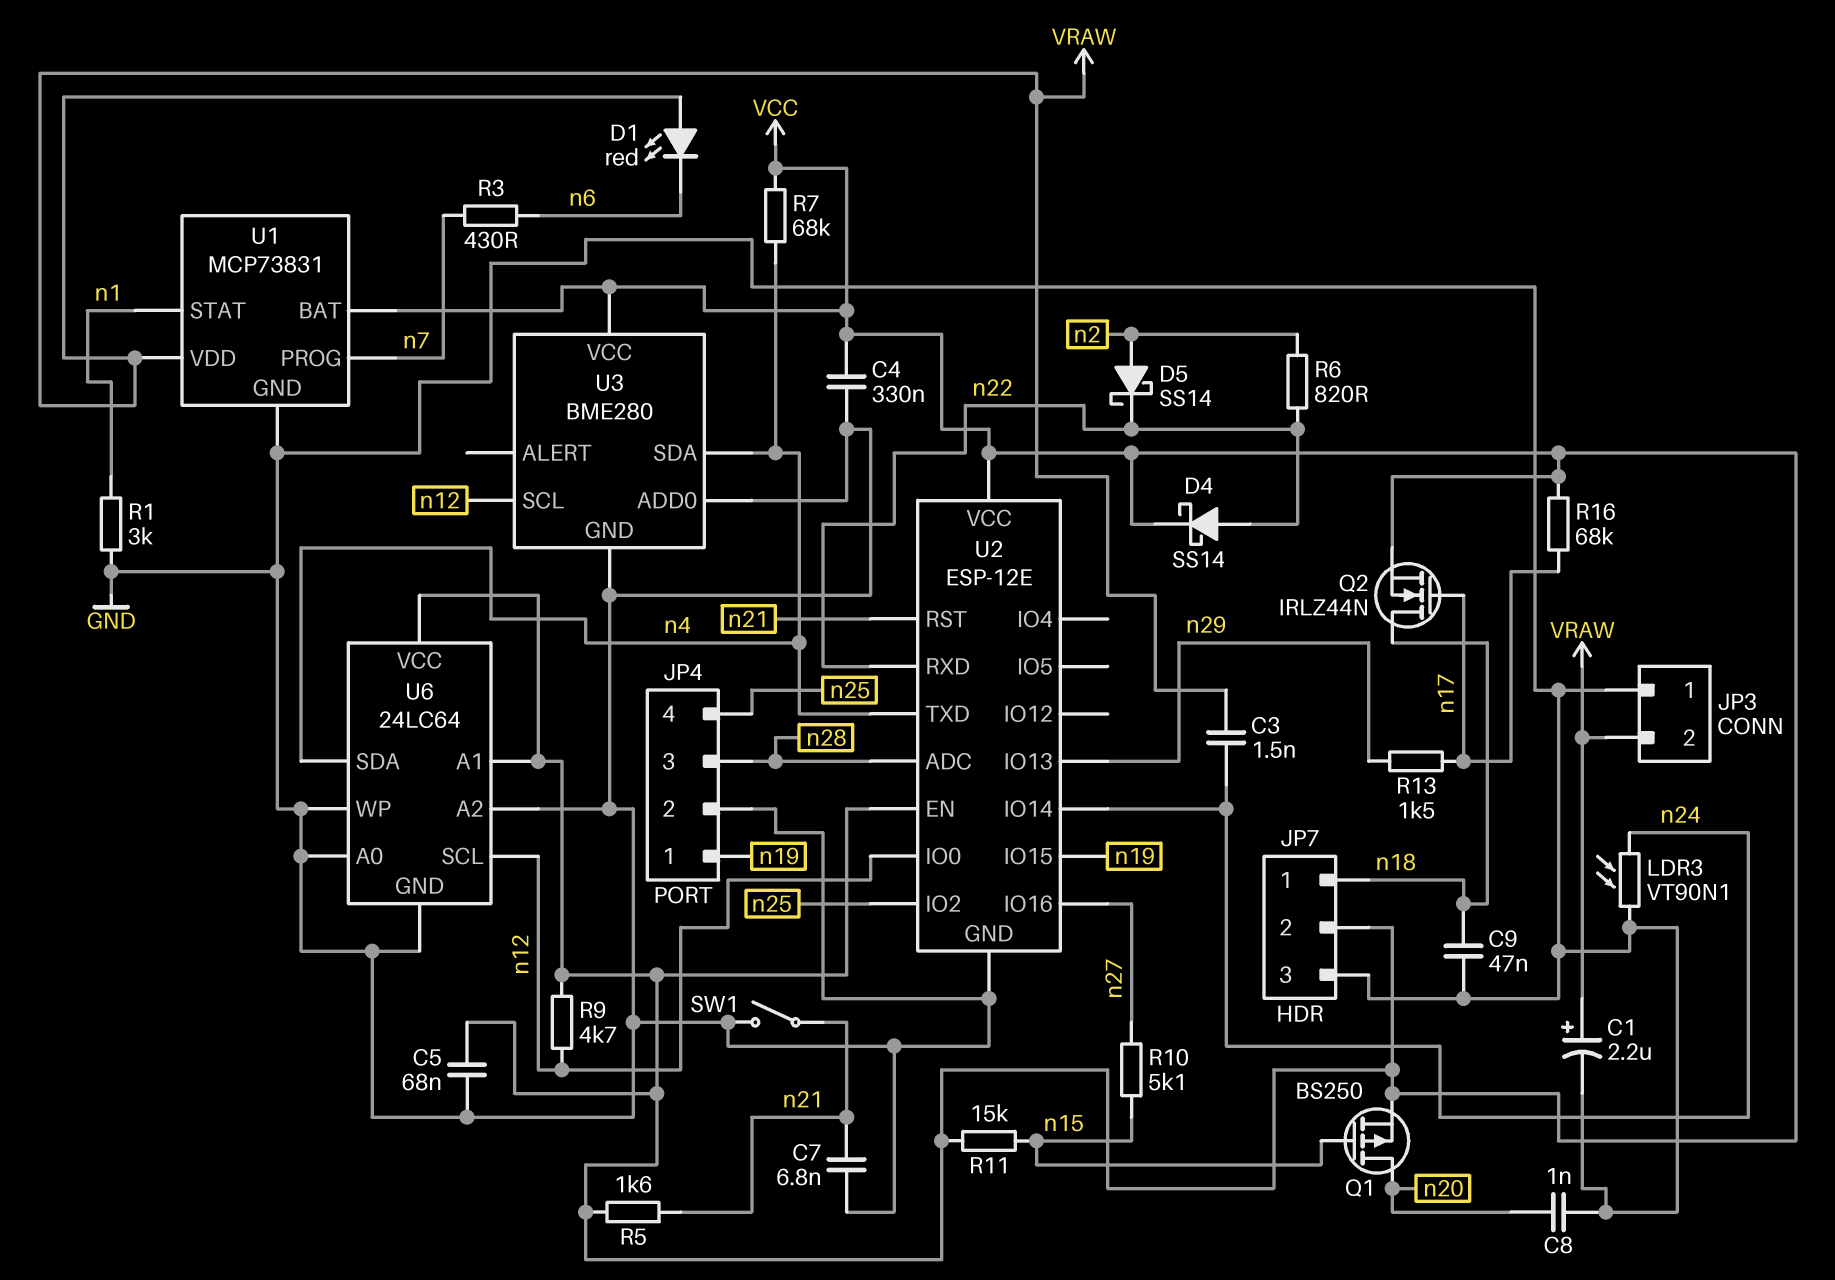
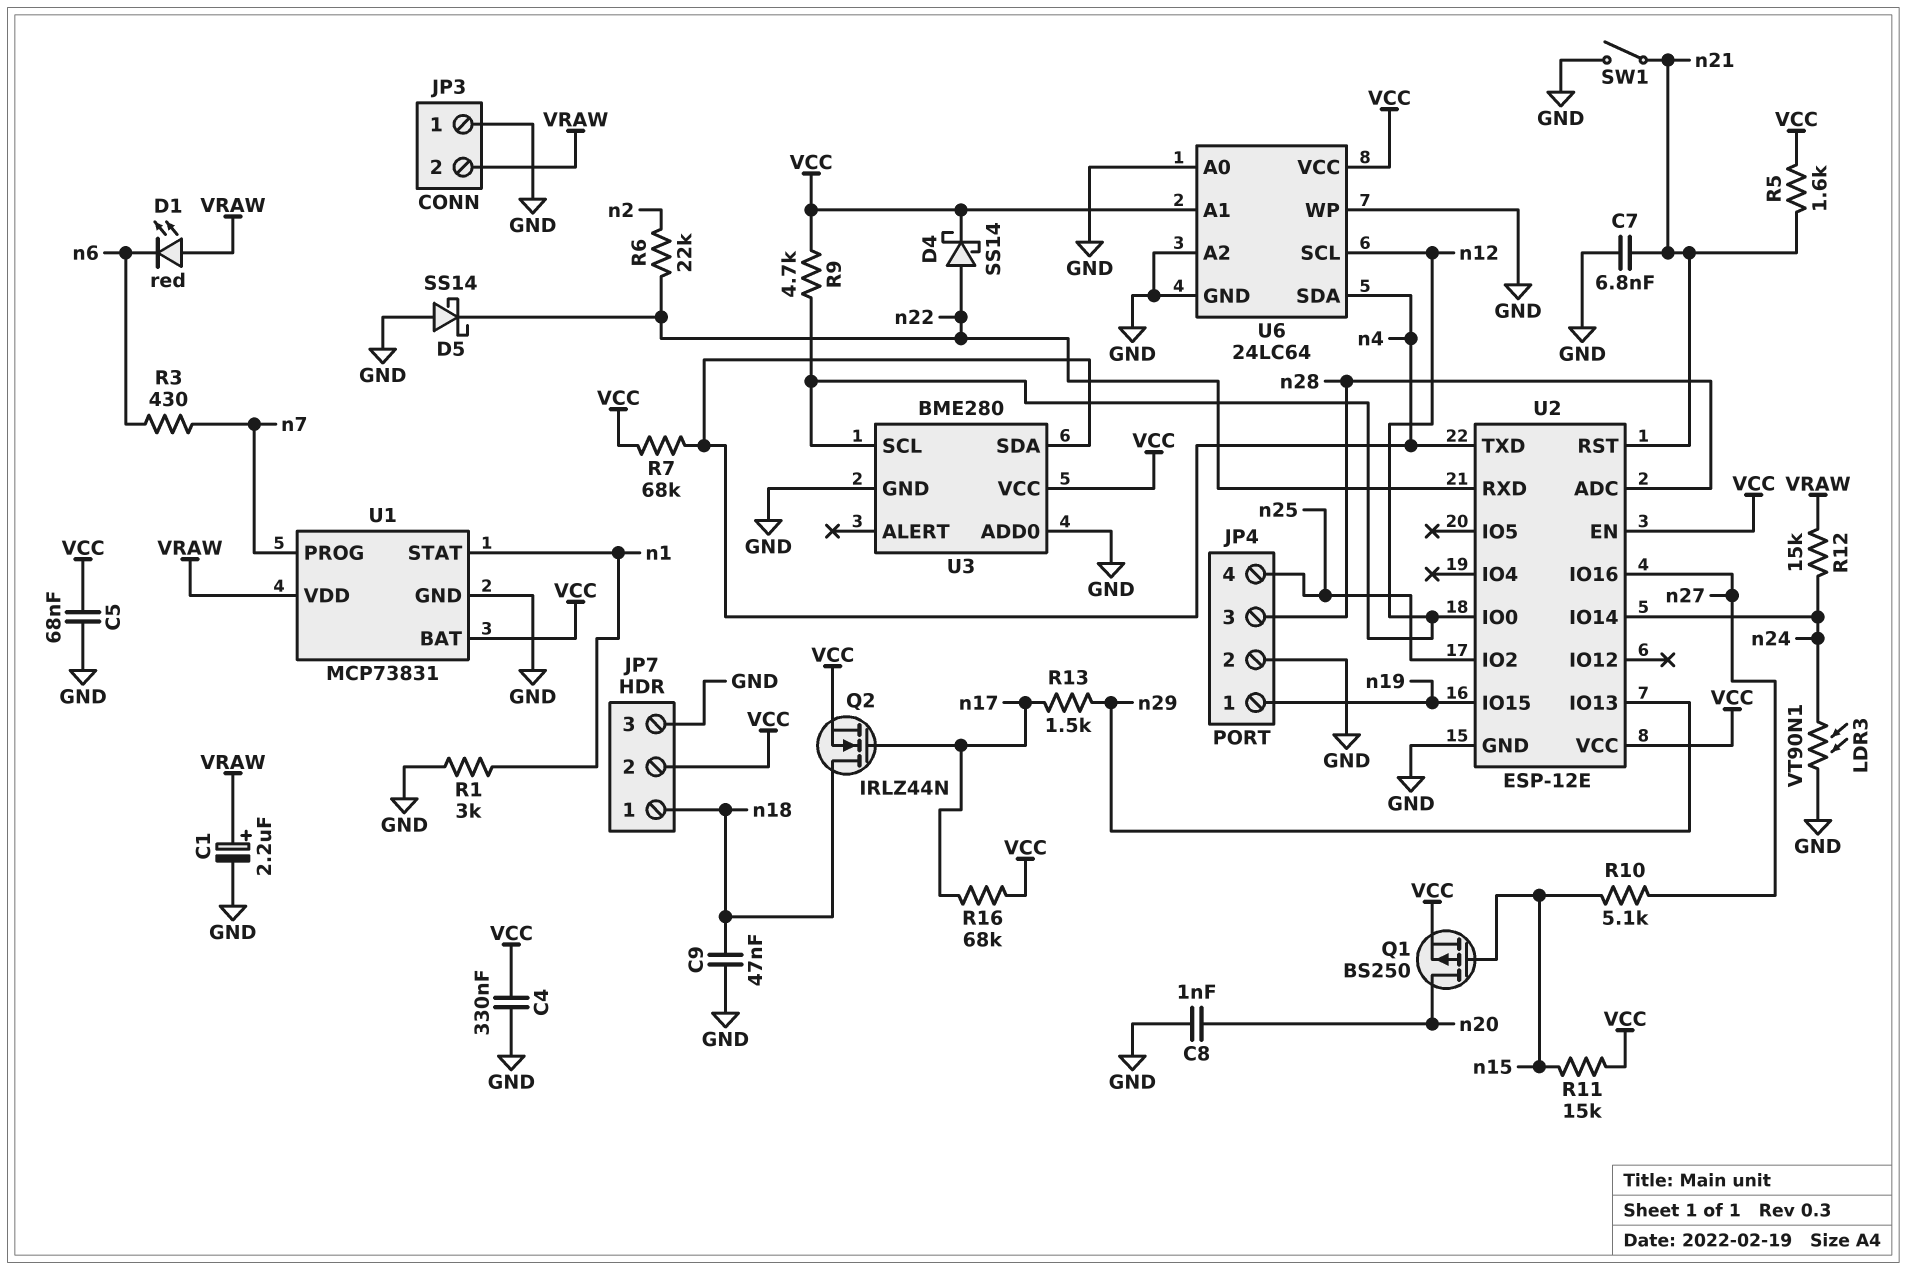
C3: 1.5nF (VRAW, n24) -> none
D5: schottky SS14 (A n2, K n22) -> schottky SS14 (A GND, K n22)
R6: 820 (n2, n22) -> 22k (n2, n22)
R12: none -> 15k (VRAW, n24)

